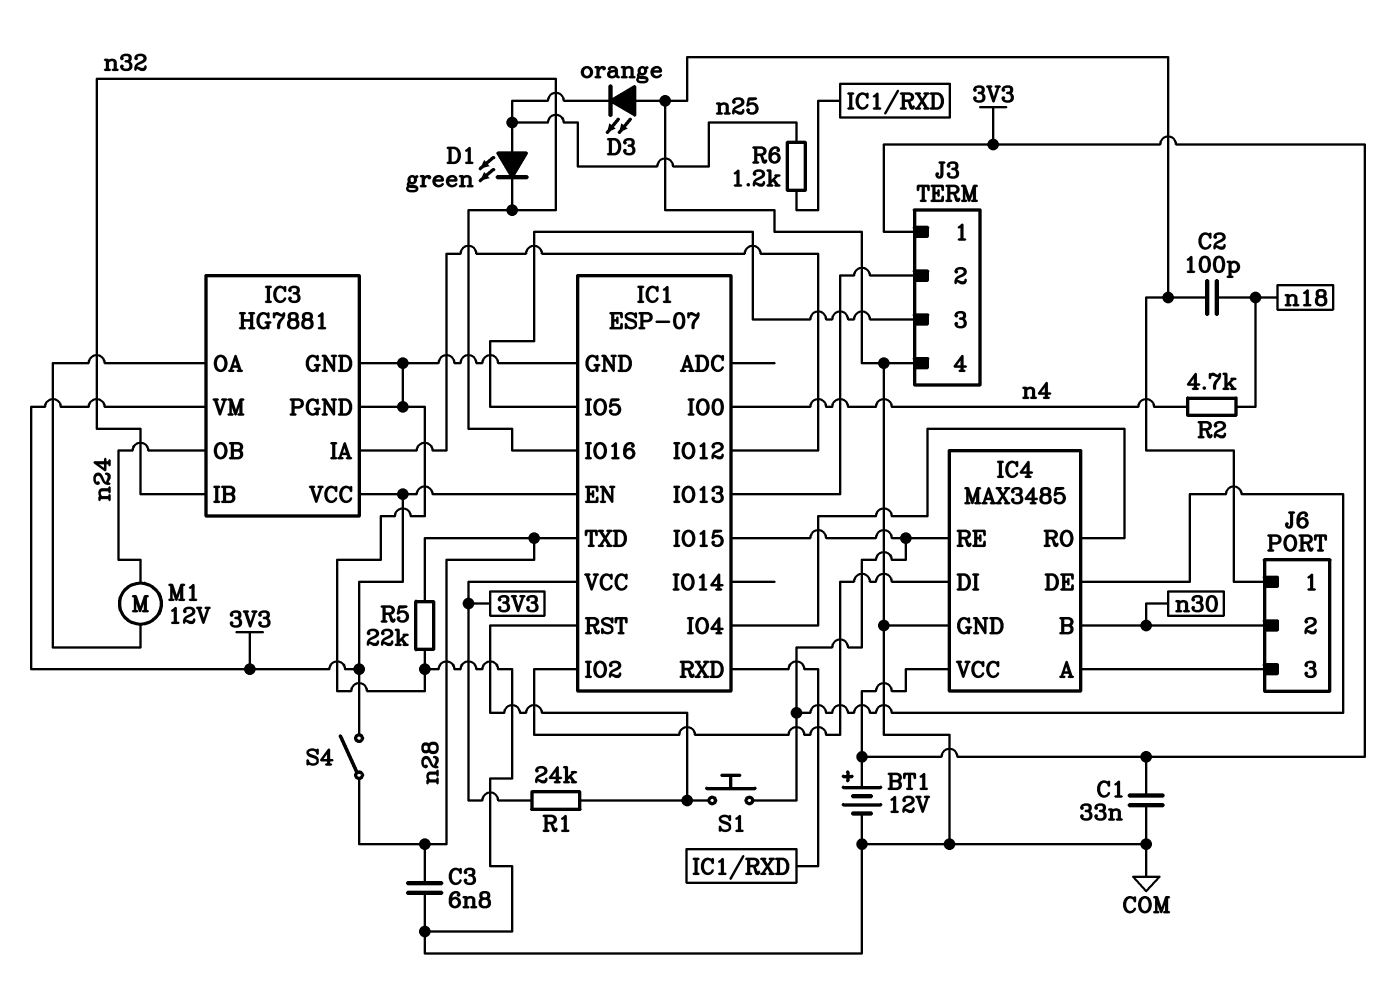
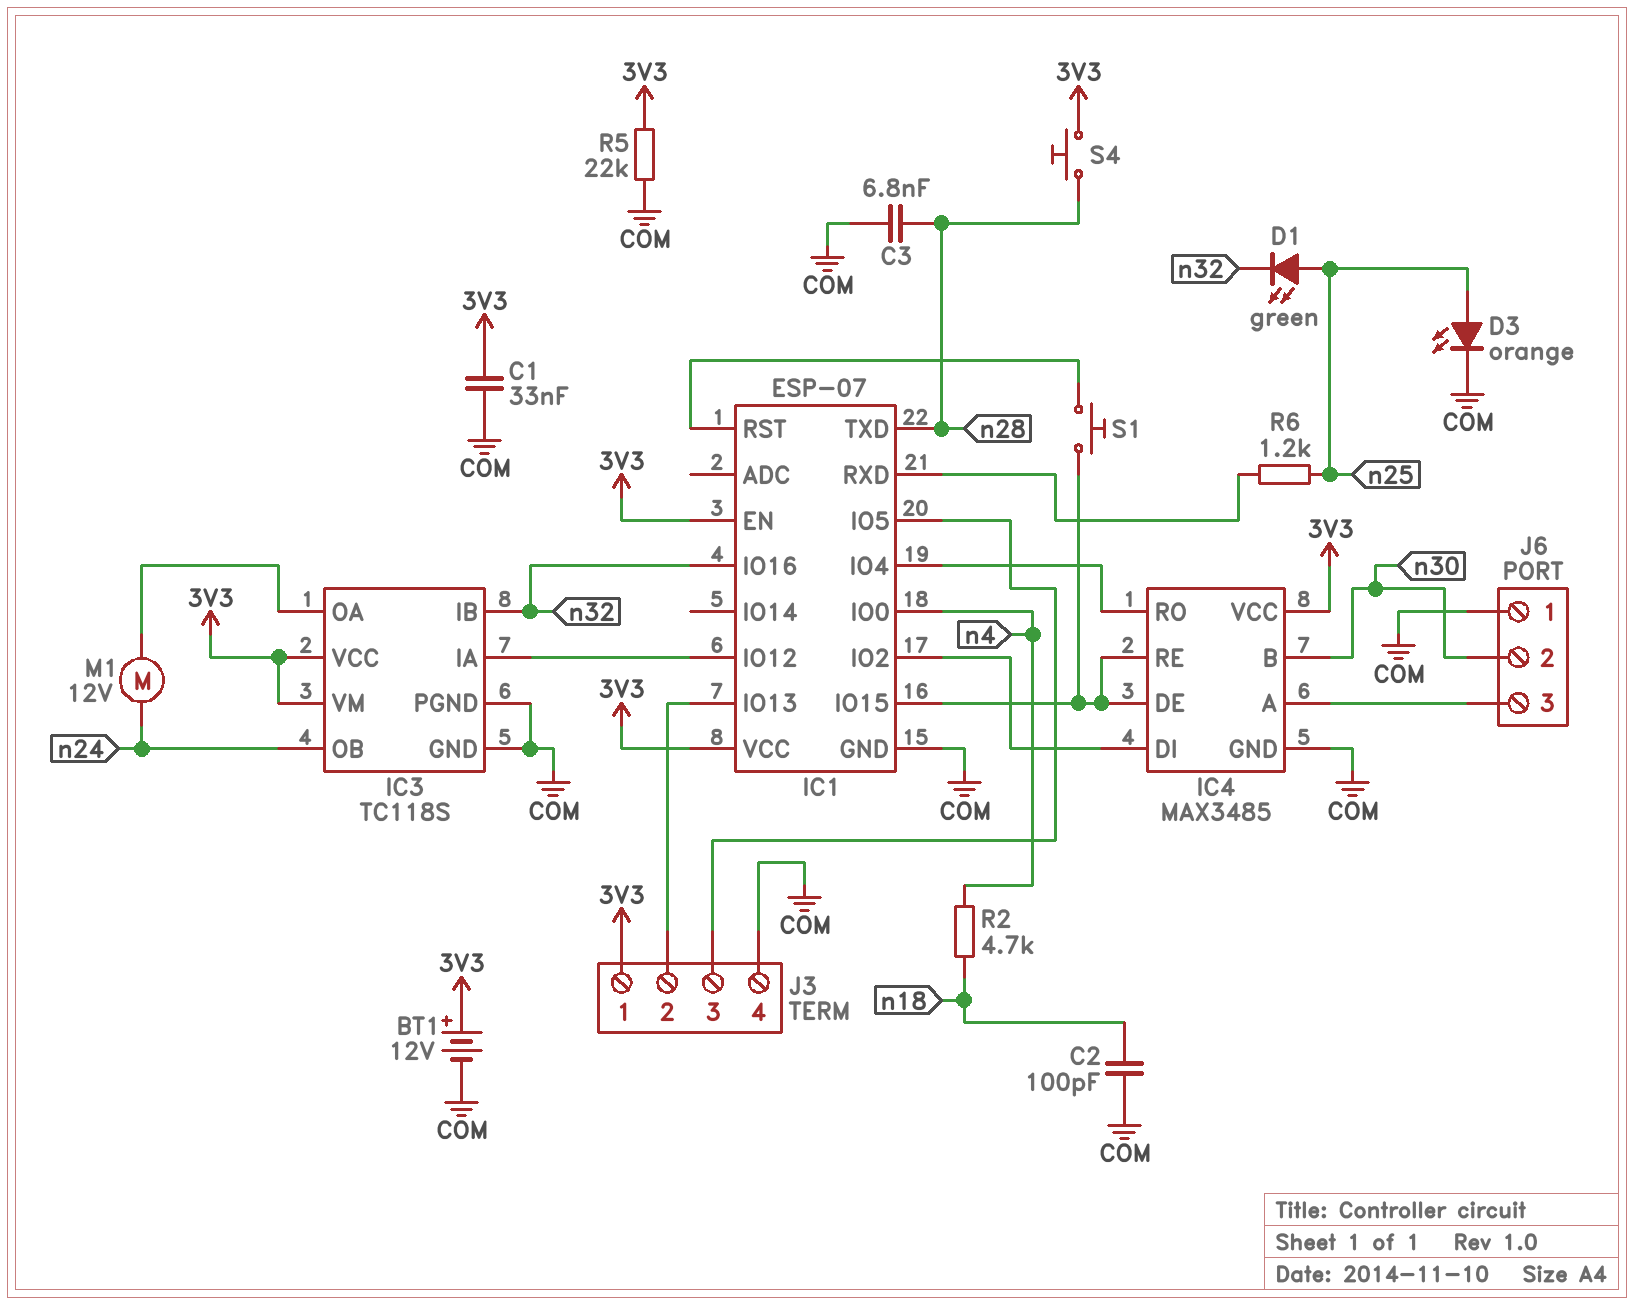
D3: LED orange (A COM, K n25) -> LED orange (A n25, K COM)
IC3: HG7881 -> TC118S
R1: 24k (3V3, IC1/RST) -> none
R5: 22k (COM, n28) -> 22k (3V3, COM)
S4: switch (3V3, n28) -> button (3V3, n28)

